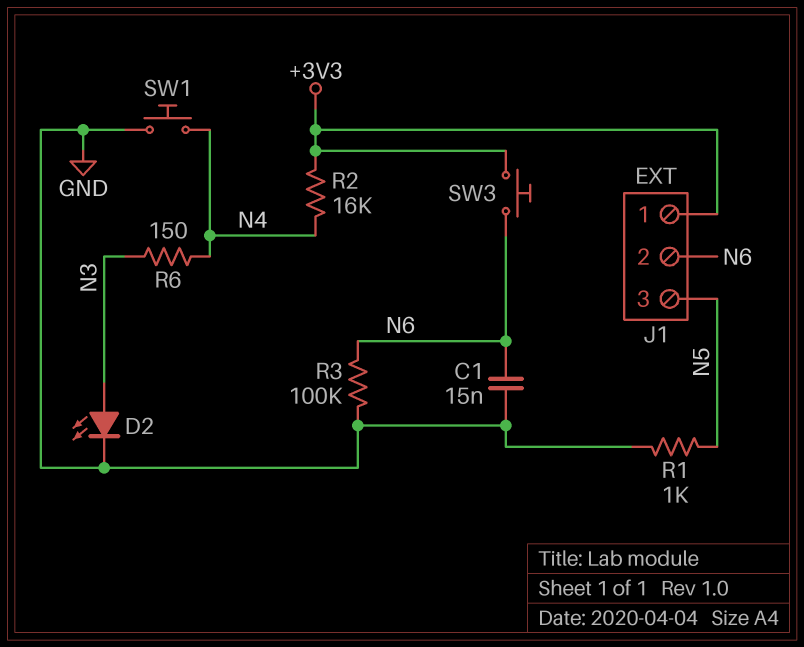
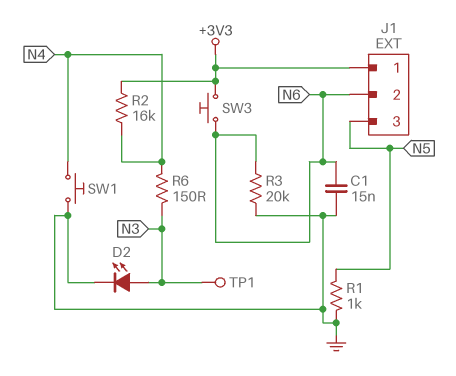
R3: 100k (GND, N6) -> 20k (GND, N6)
TP1: none -> test point (N3)

